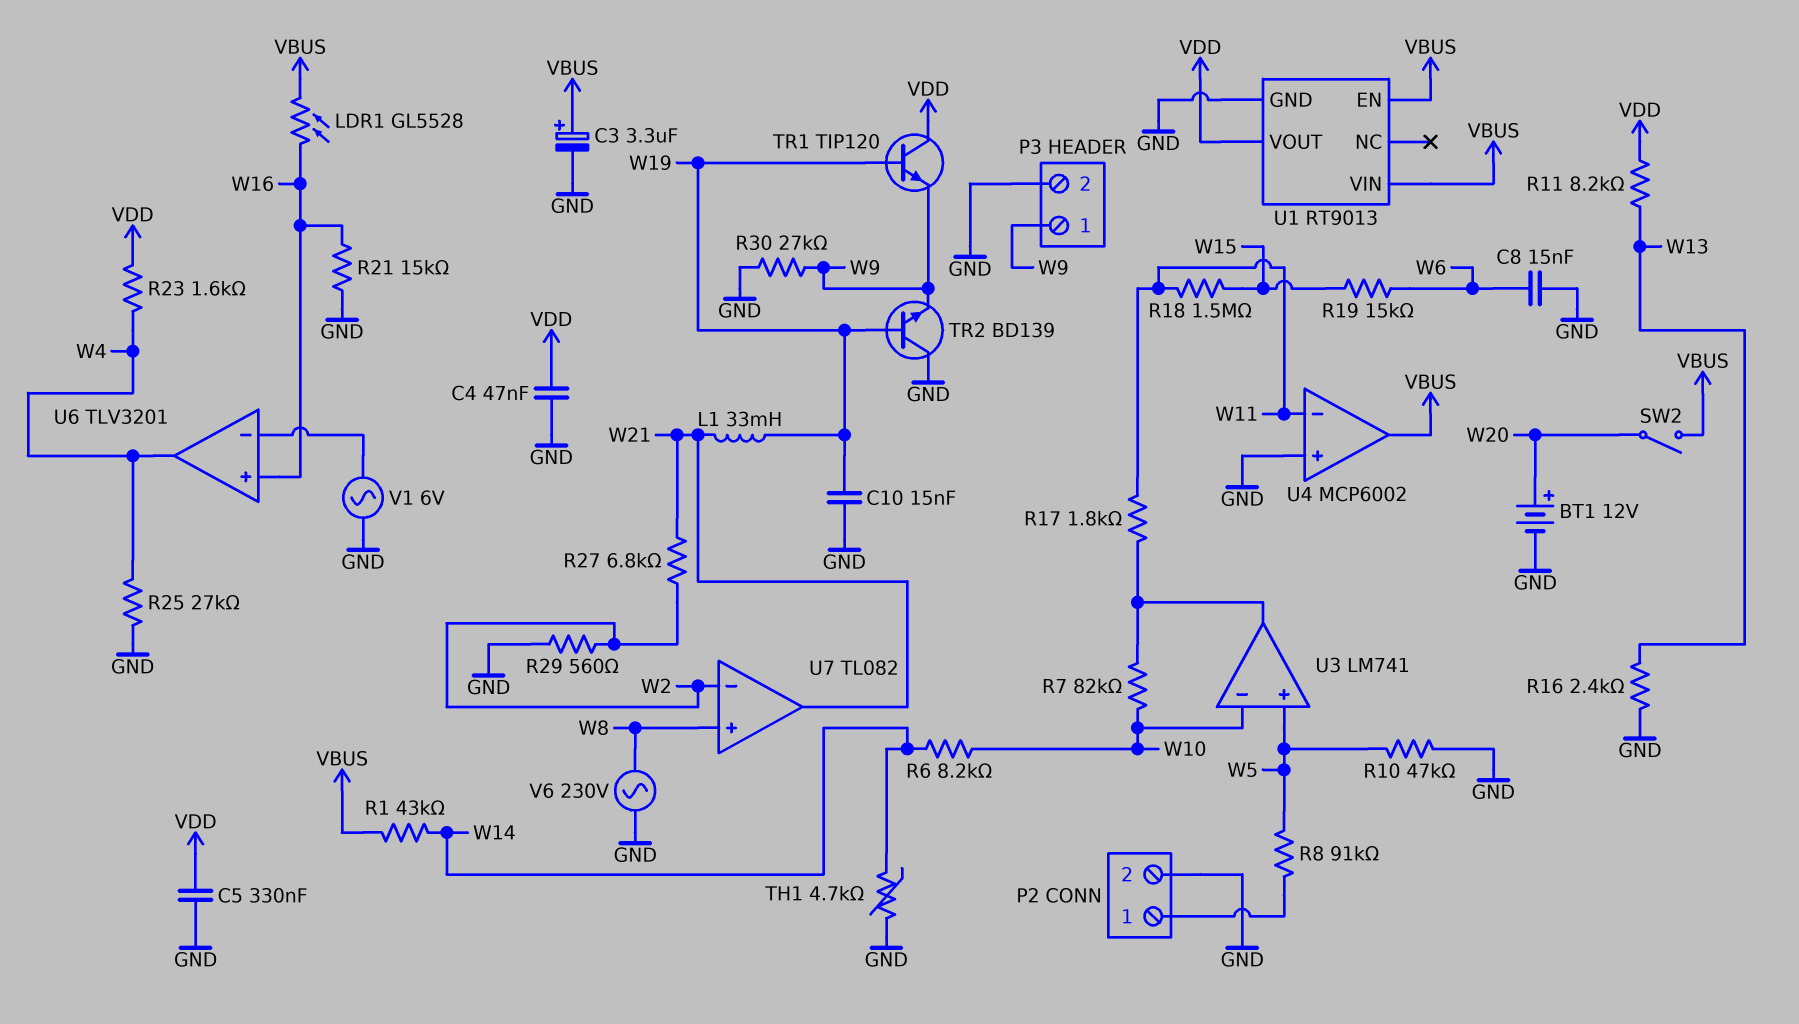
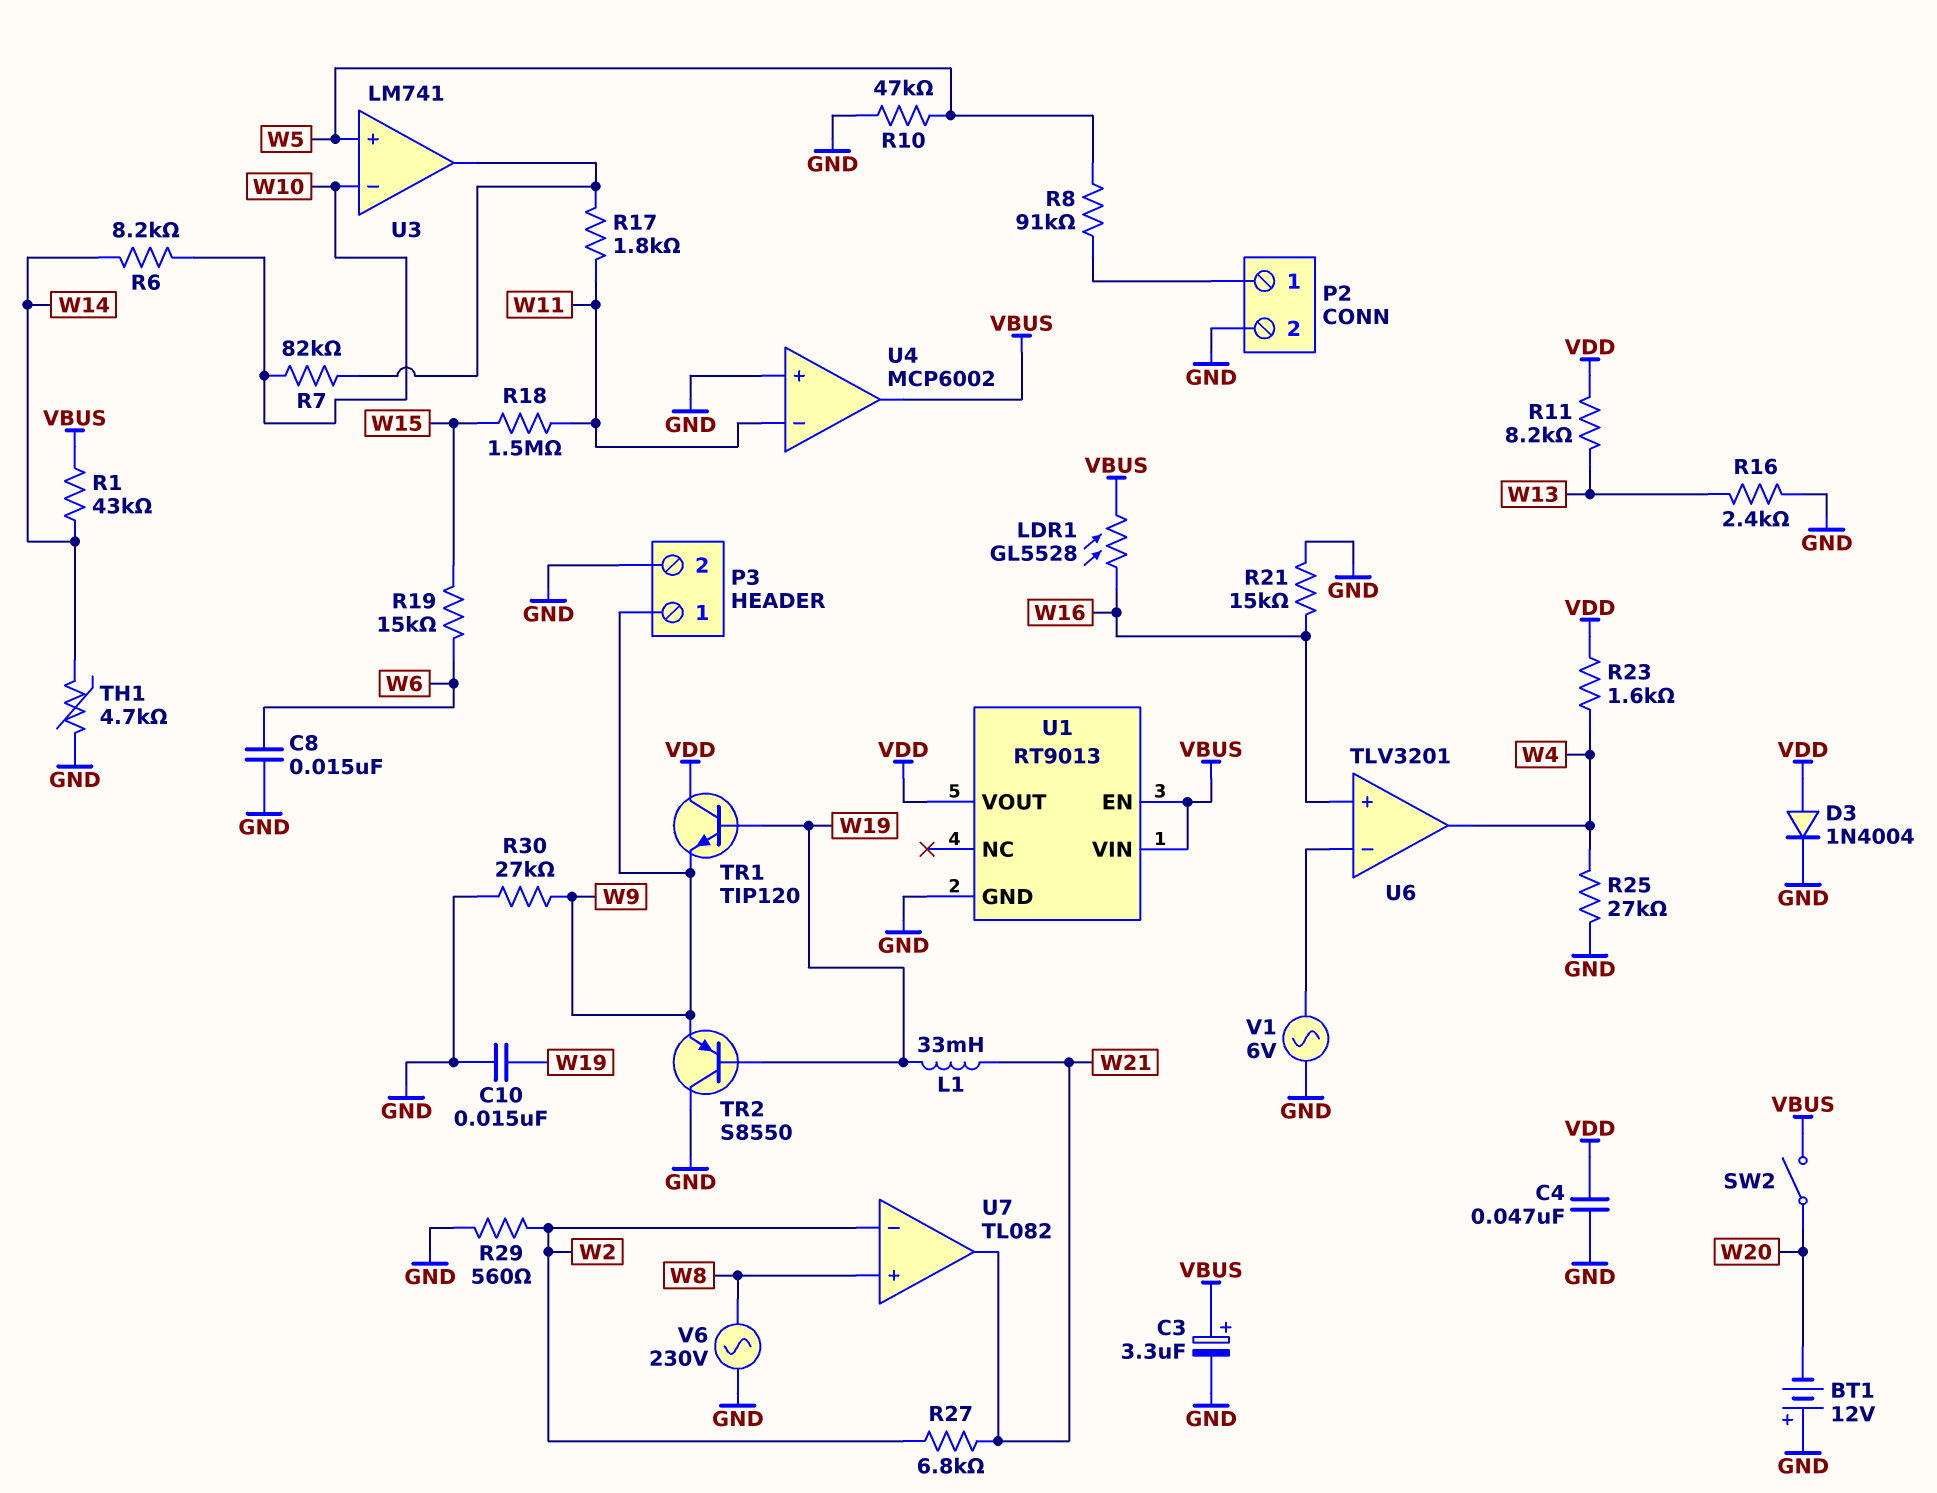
BT1: 12V (plus W20, minus GND) -> 12V (plus GND, minus W20)
C5: 330nF (GND, VDD) -> none
D3: none -> diode 1N4004 (A VDD, K GND)
TR2: NPN BD139 (B W19, C GND, E W9) -> PNP S8550 (B W19, C GND, E W9)

